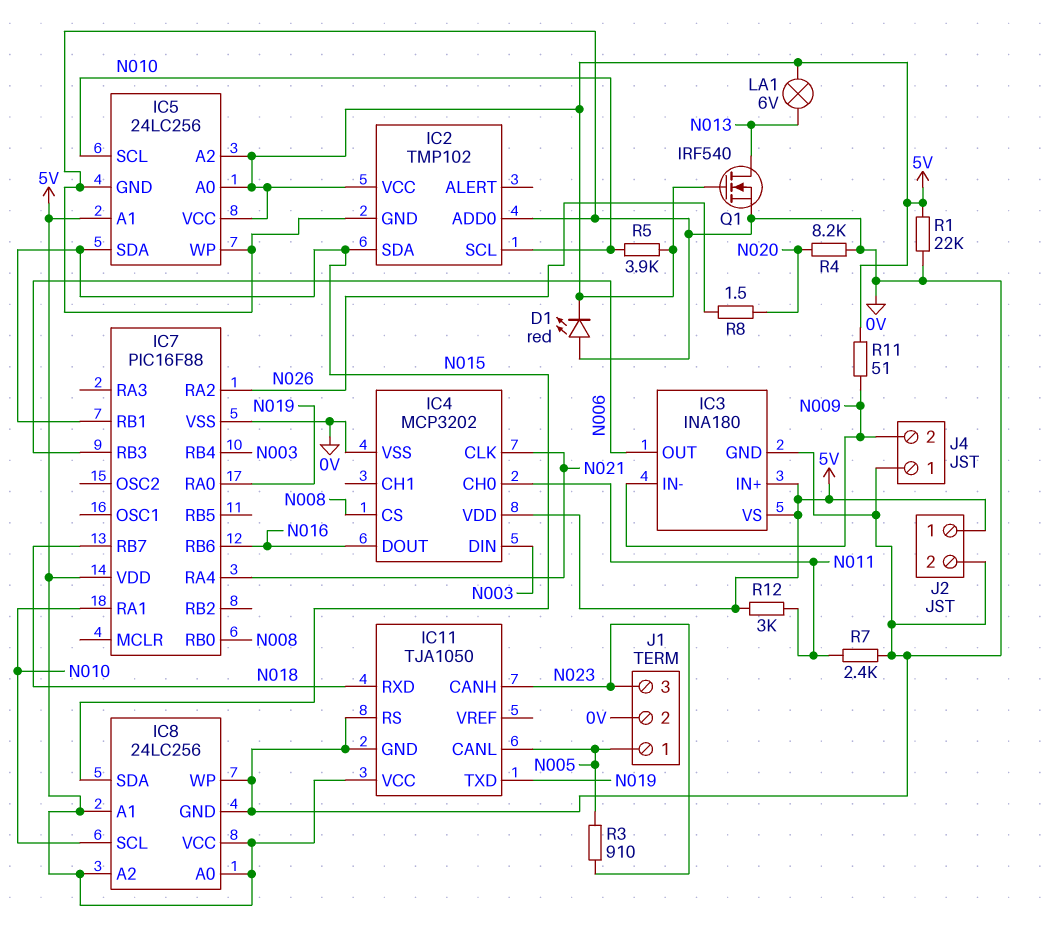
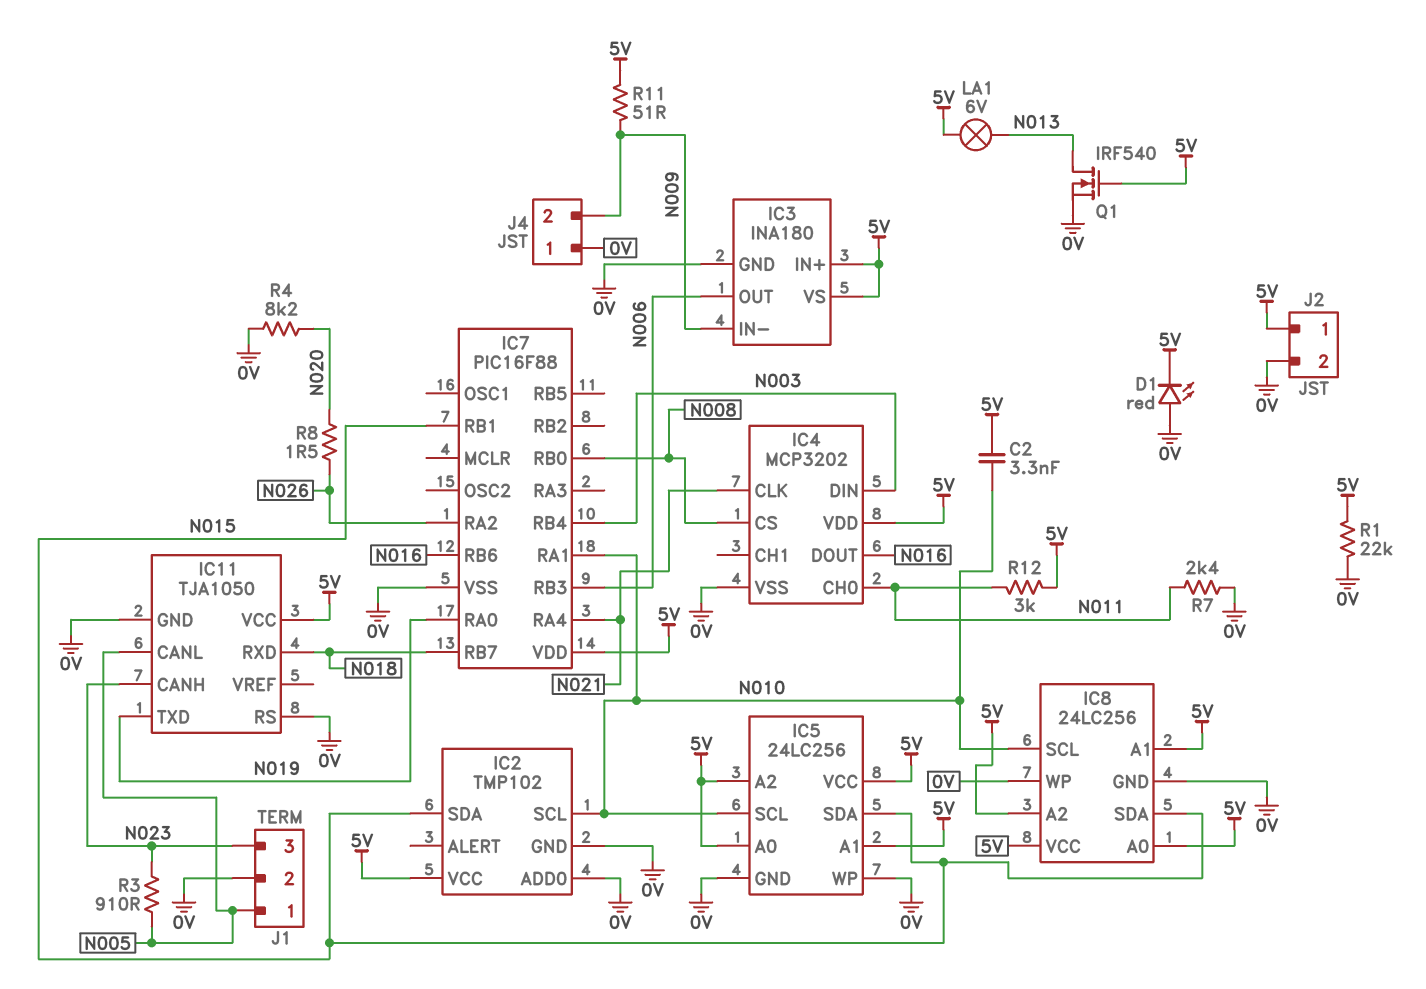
C2: none -> 3.3nF (5V, N010)
R5: 3.9k (5V, N010) -> none

